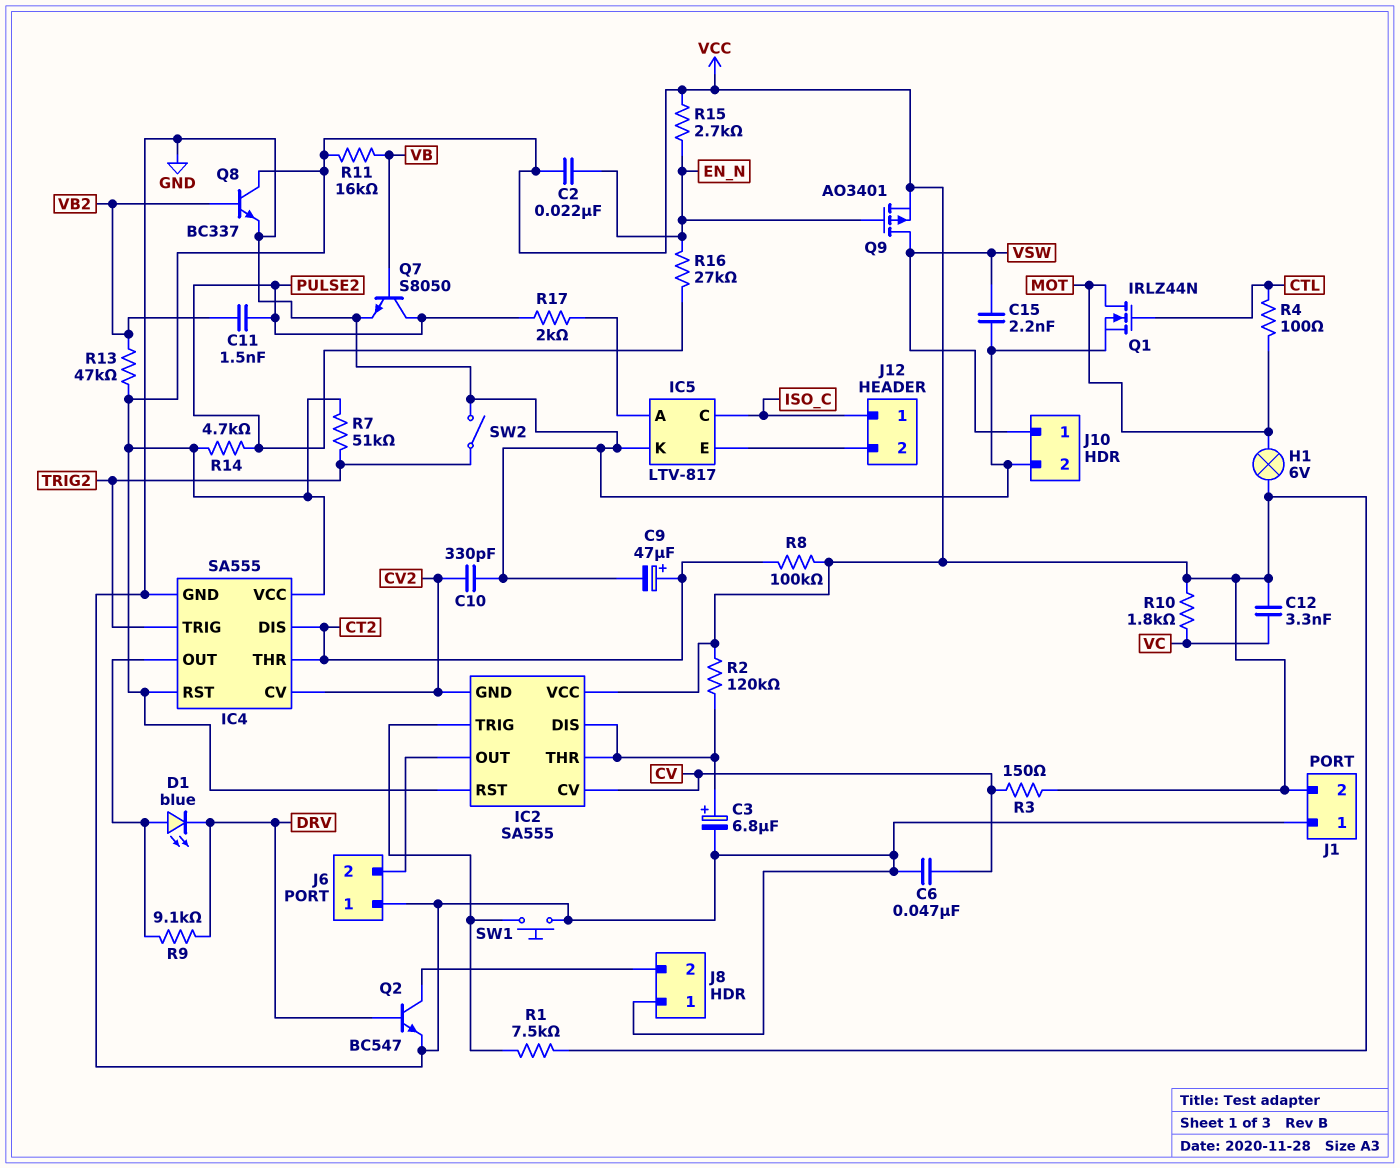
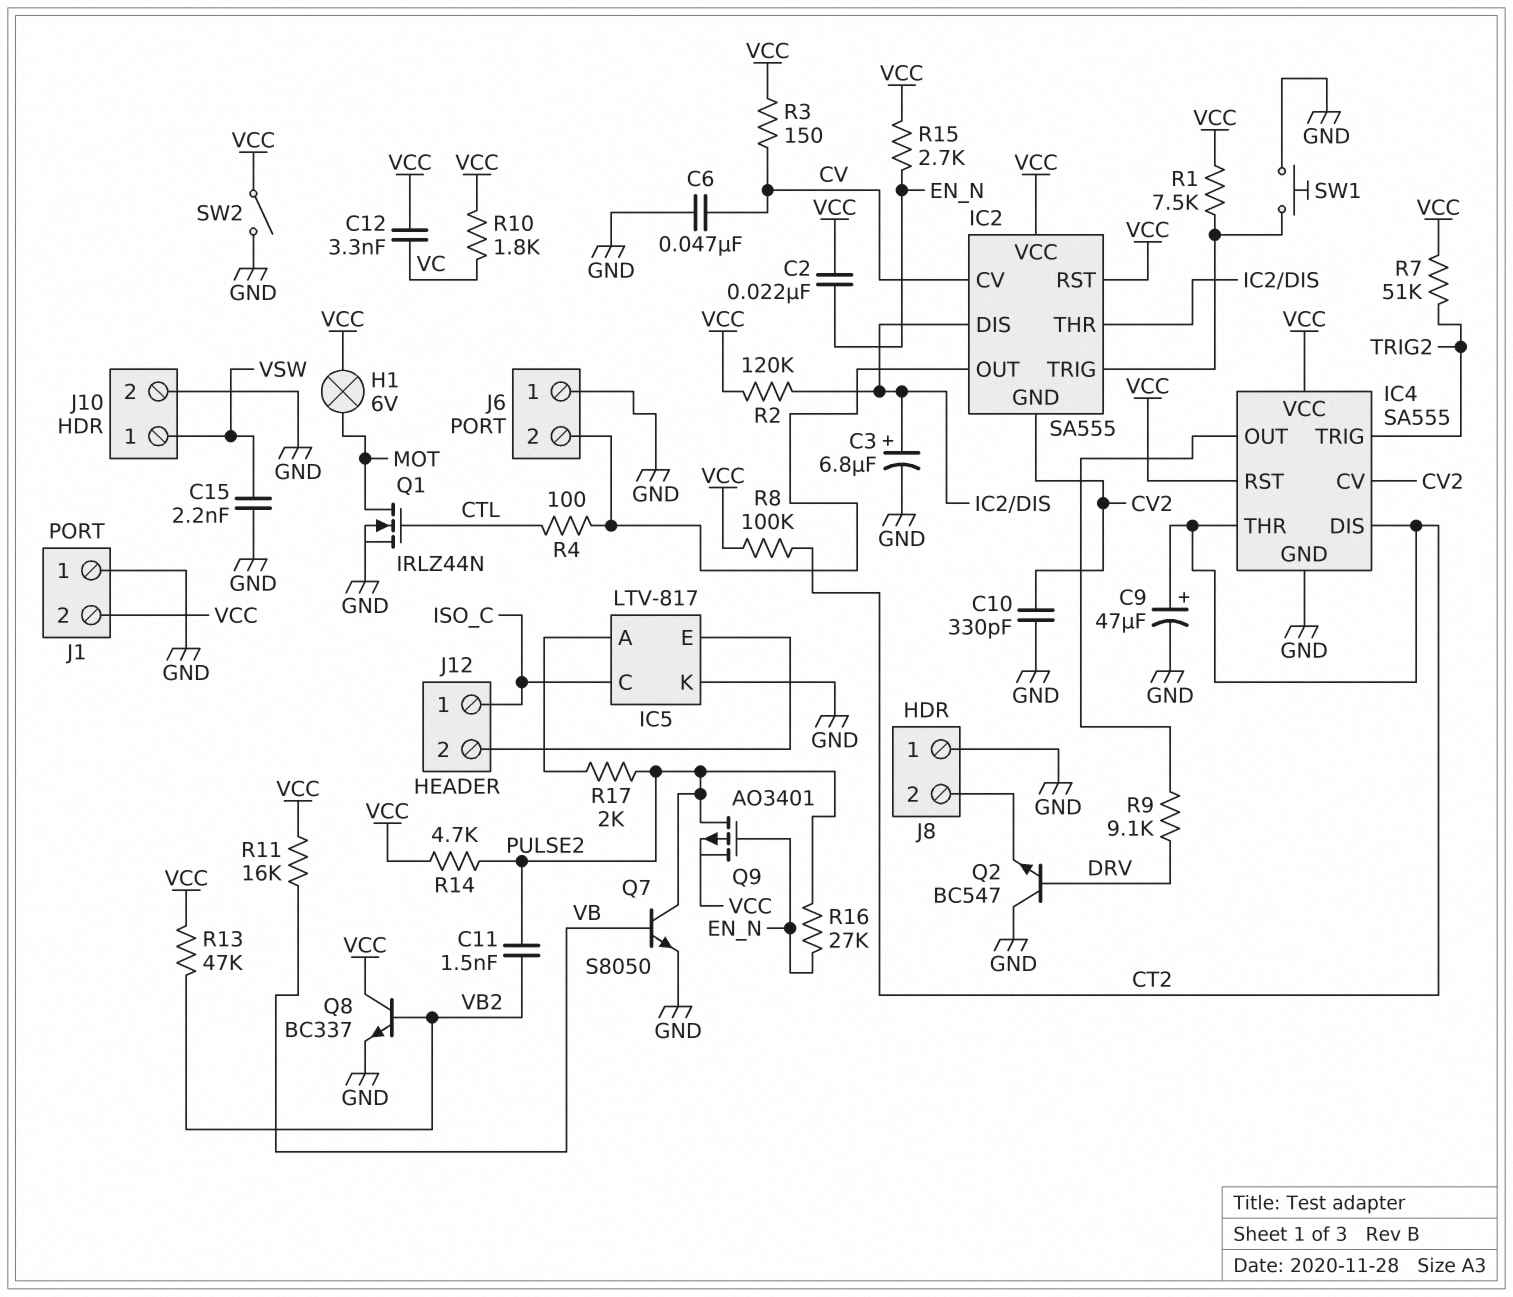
D1: LED blue (A IC4/OUT, K DRV) -> none
Q2: NPN BC547 (B DRV, C J8/2, E GND) -> NPN BC547 (B DRV, C GND, E J8/2)
Q9: PMOS AO3401 (G EN_N, D VSW, S VCC) -> PMOS AO3401 (G EN_N, D PULSE2, S VCC)
R4: 100 (CTL, MOT) -> 100 (CTL, IC2/OUT)
SW2: switch (GND, TRIG2) -> switch (GND, VCC)

